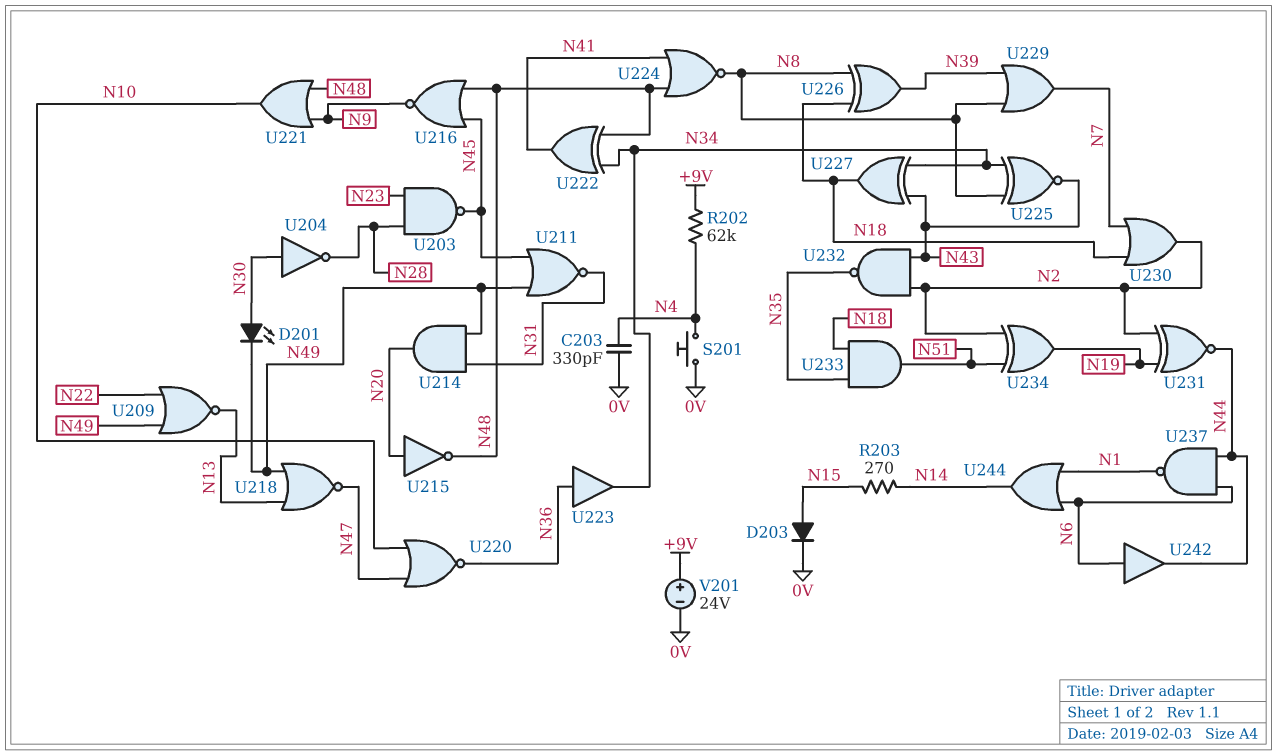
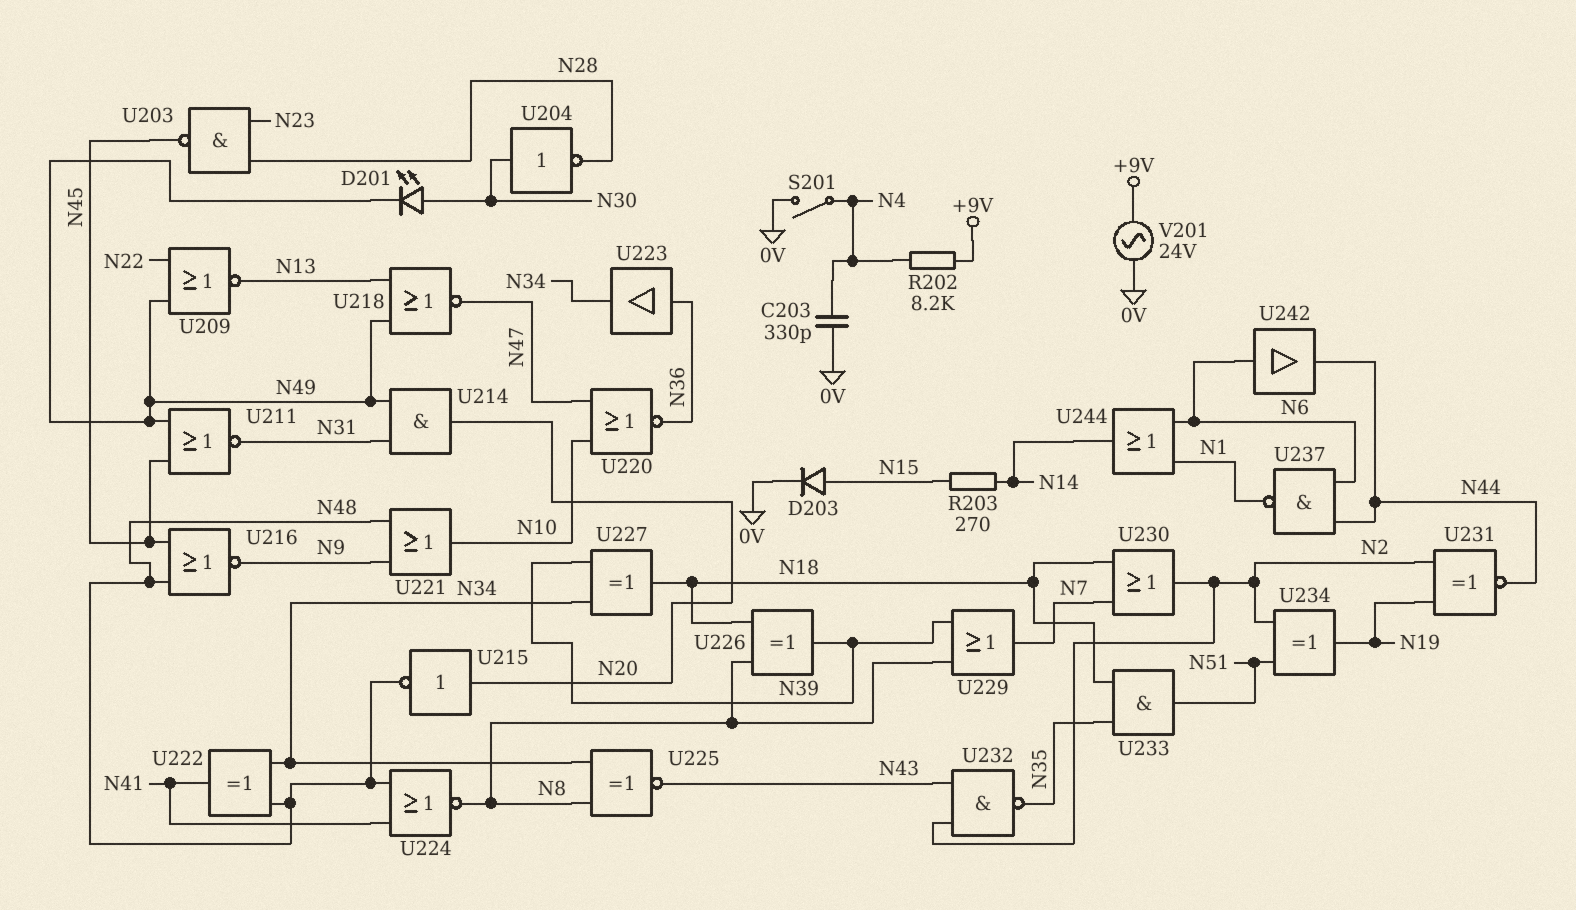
R202: 62k (+9V, N4) -> 8.2k (+9V, N4)
S201: button (0V, N4) -> switch (0V, N4)
U227: XOR (in N34, in N43, out N18) -> XOR (in N34, in N39, out N18)
V201: 24V (plus +9V, minus 0V) -> AC 24V (+9V, 0V)

